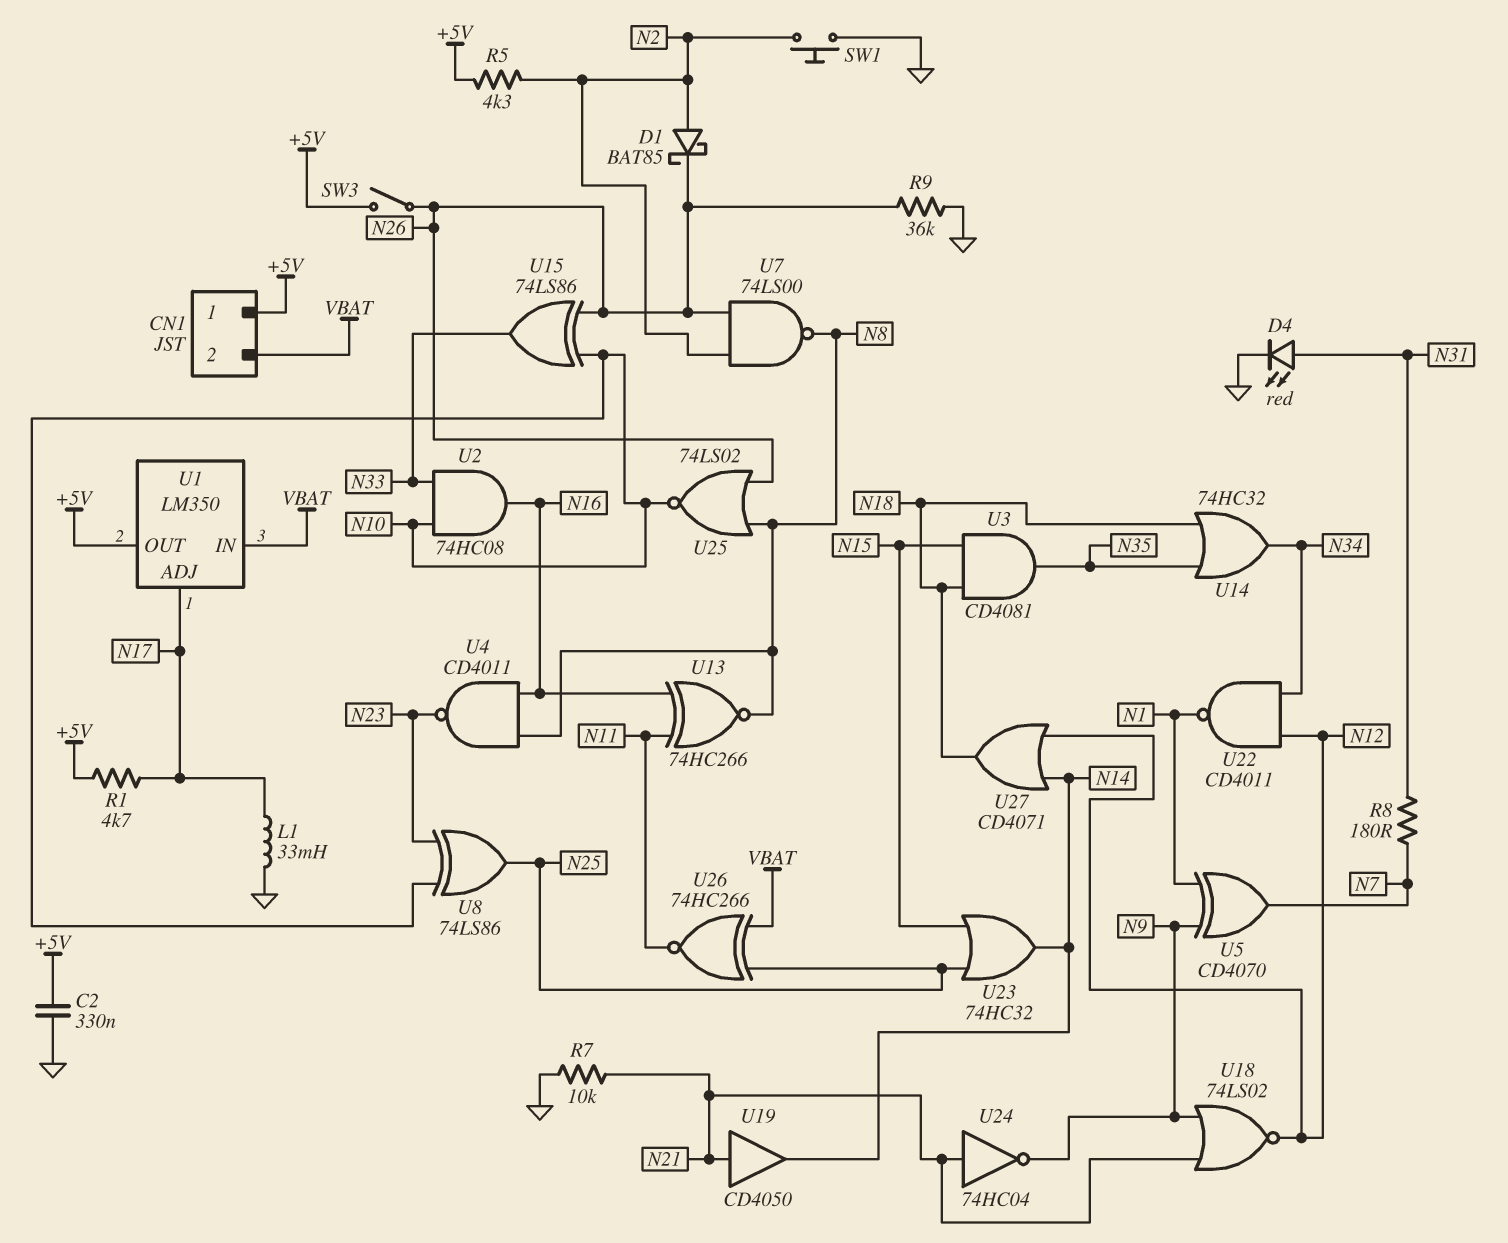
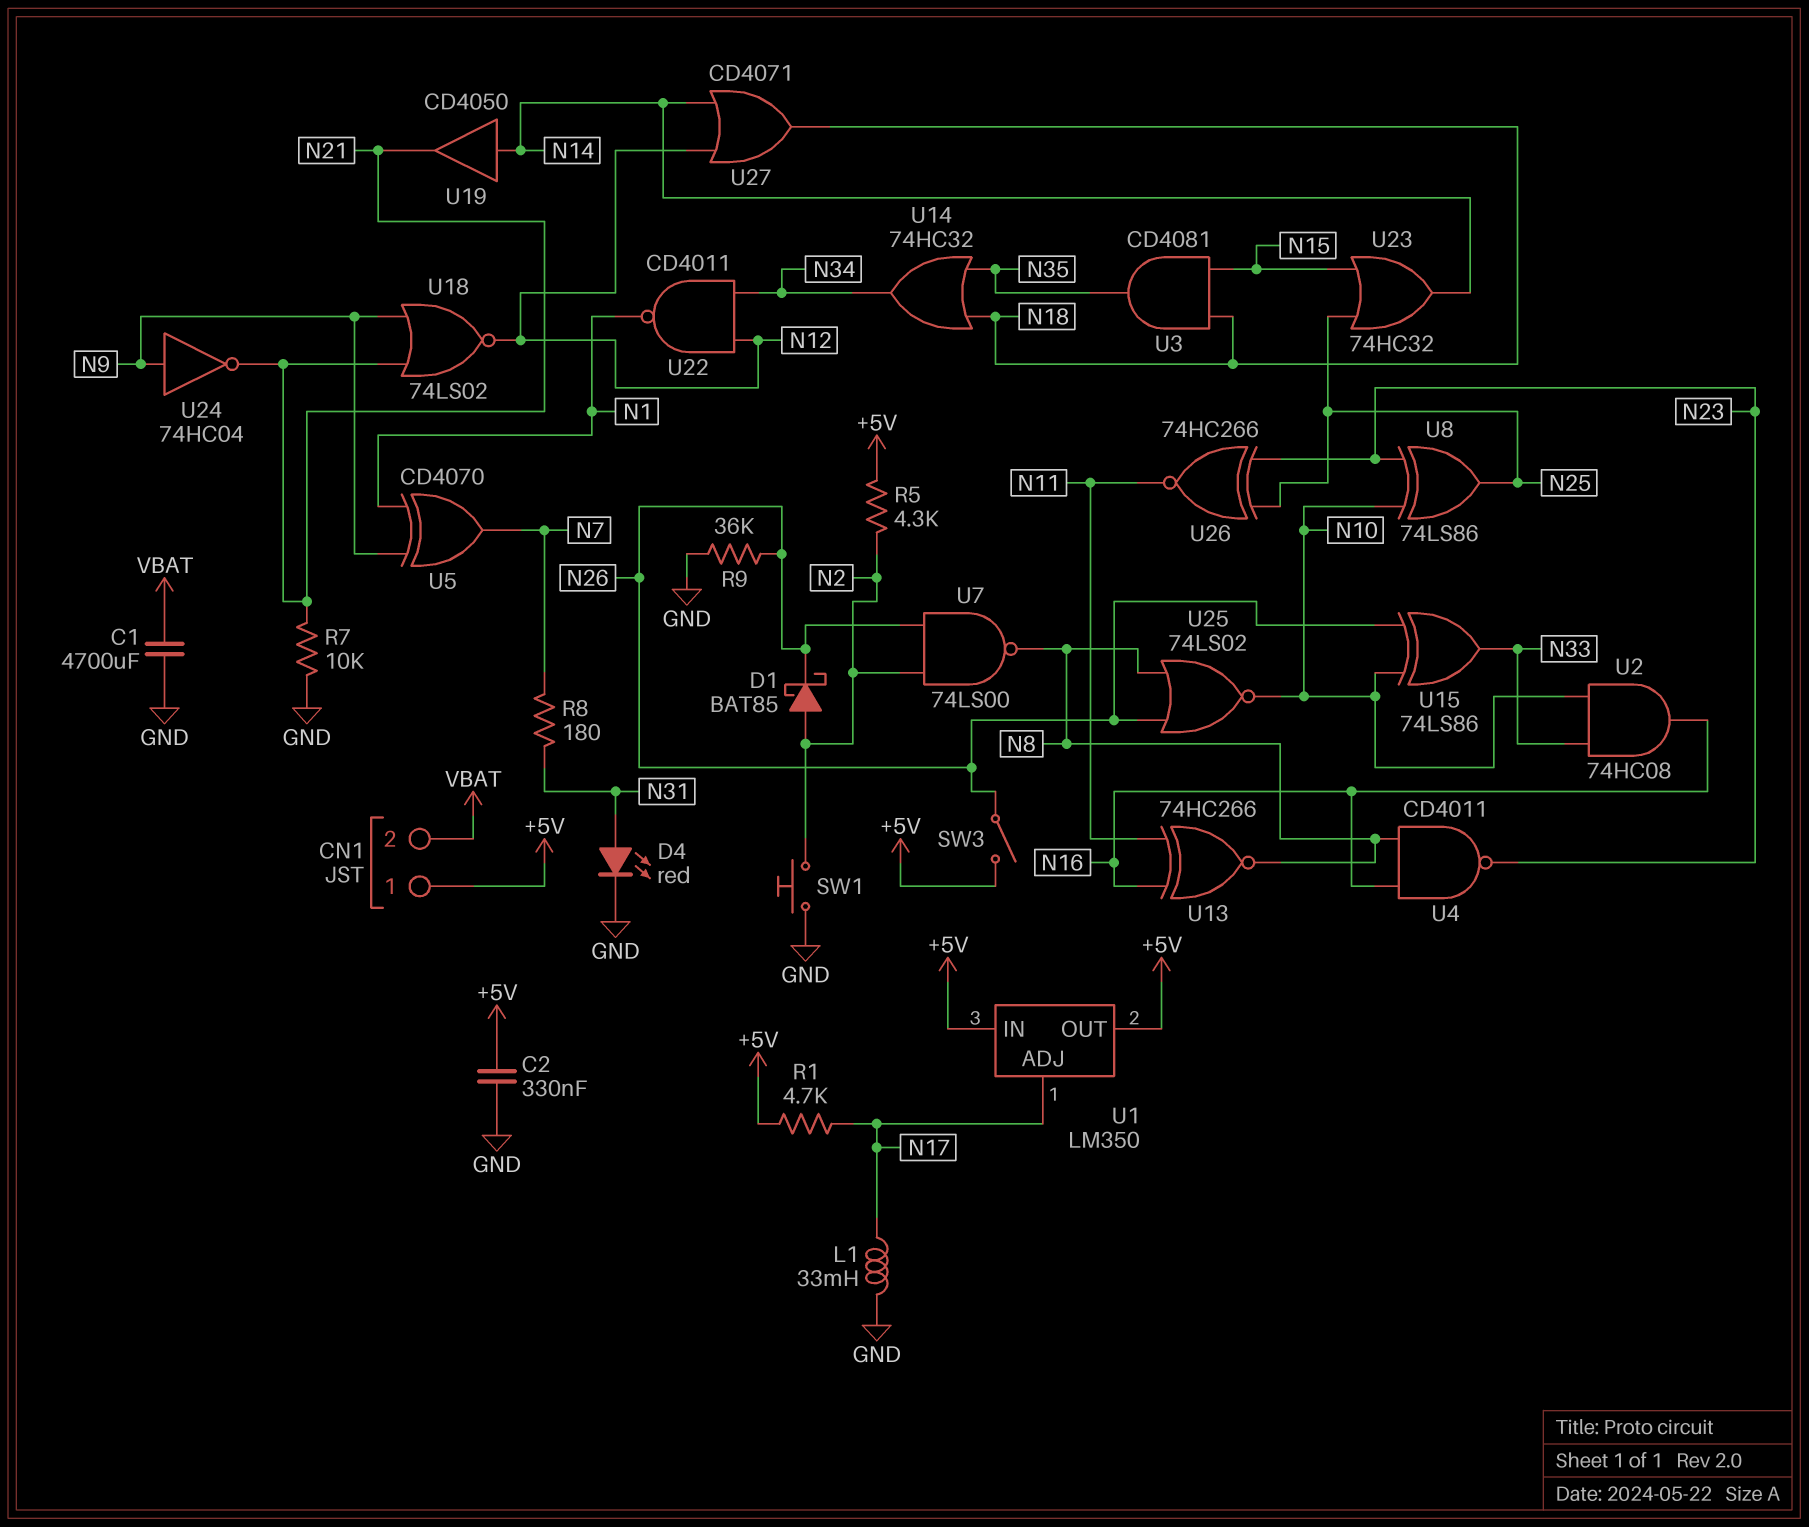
C1: none -> 4700uF (GND, VBAT)
U1 pin IN: VBAT -> +5V
U19: buffer CD4050 (in N21, out N14) -> buffer CD4050 (in N14, out N21)
U24: NOT 74HC04 (in N21, out N9) -> NOT 74HC04 (in N9, out N21)
U26: XNOR 74HC266 (in N25, in VBAT, out N11) -> XNOR 74HC266 (in N23, in N25, out N11)

